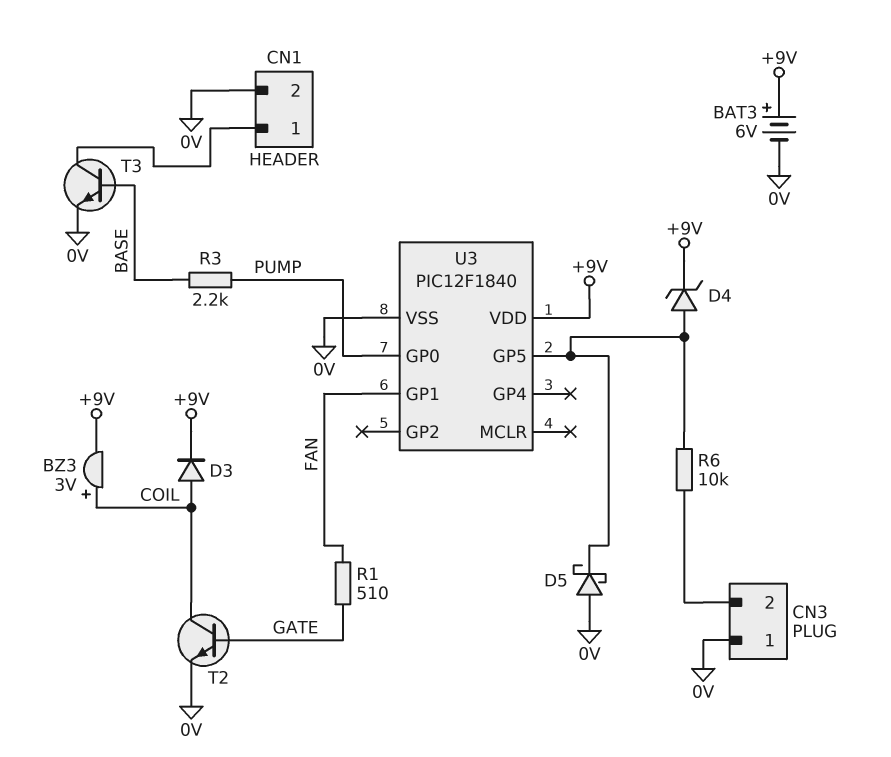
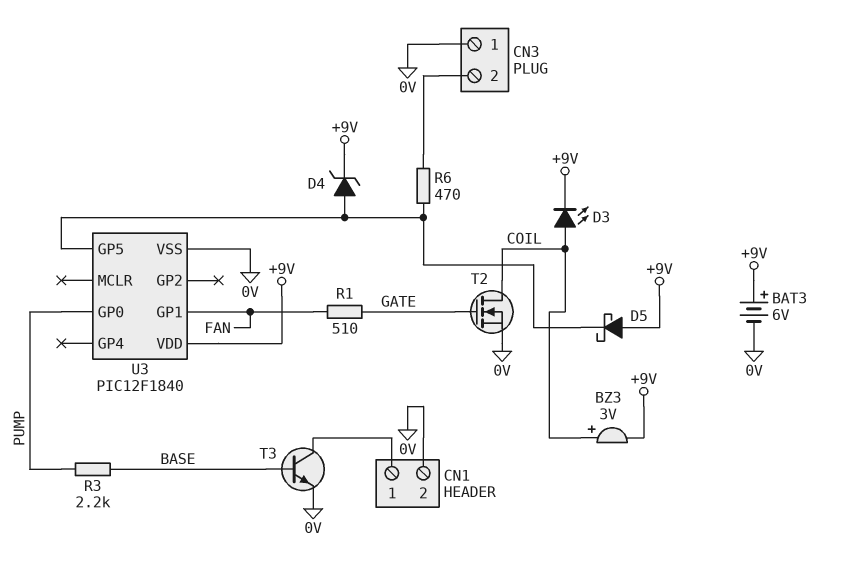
D3: diode (A COIL, K +9V) -> LED (A COIL, K +9V)
D5: schottky (A 0V, K U3/GP5) -> schottky (A +9V, K U3/GP5)
R6: 10k (CN3/2, U3/GP5) -> 470 (CN3/2, U3/GP5)
T2: NPN (B GATE, C COIL, E 0V) -> NMOS (G GATE, D COIL, S 0V)

